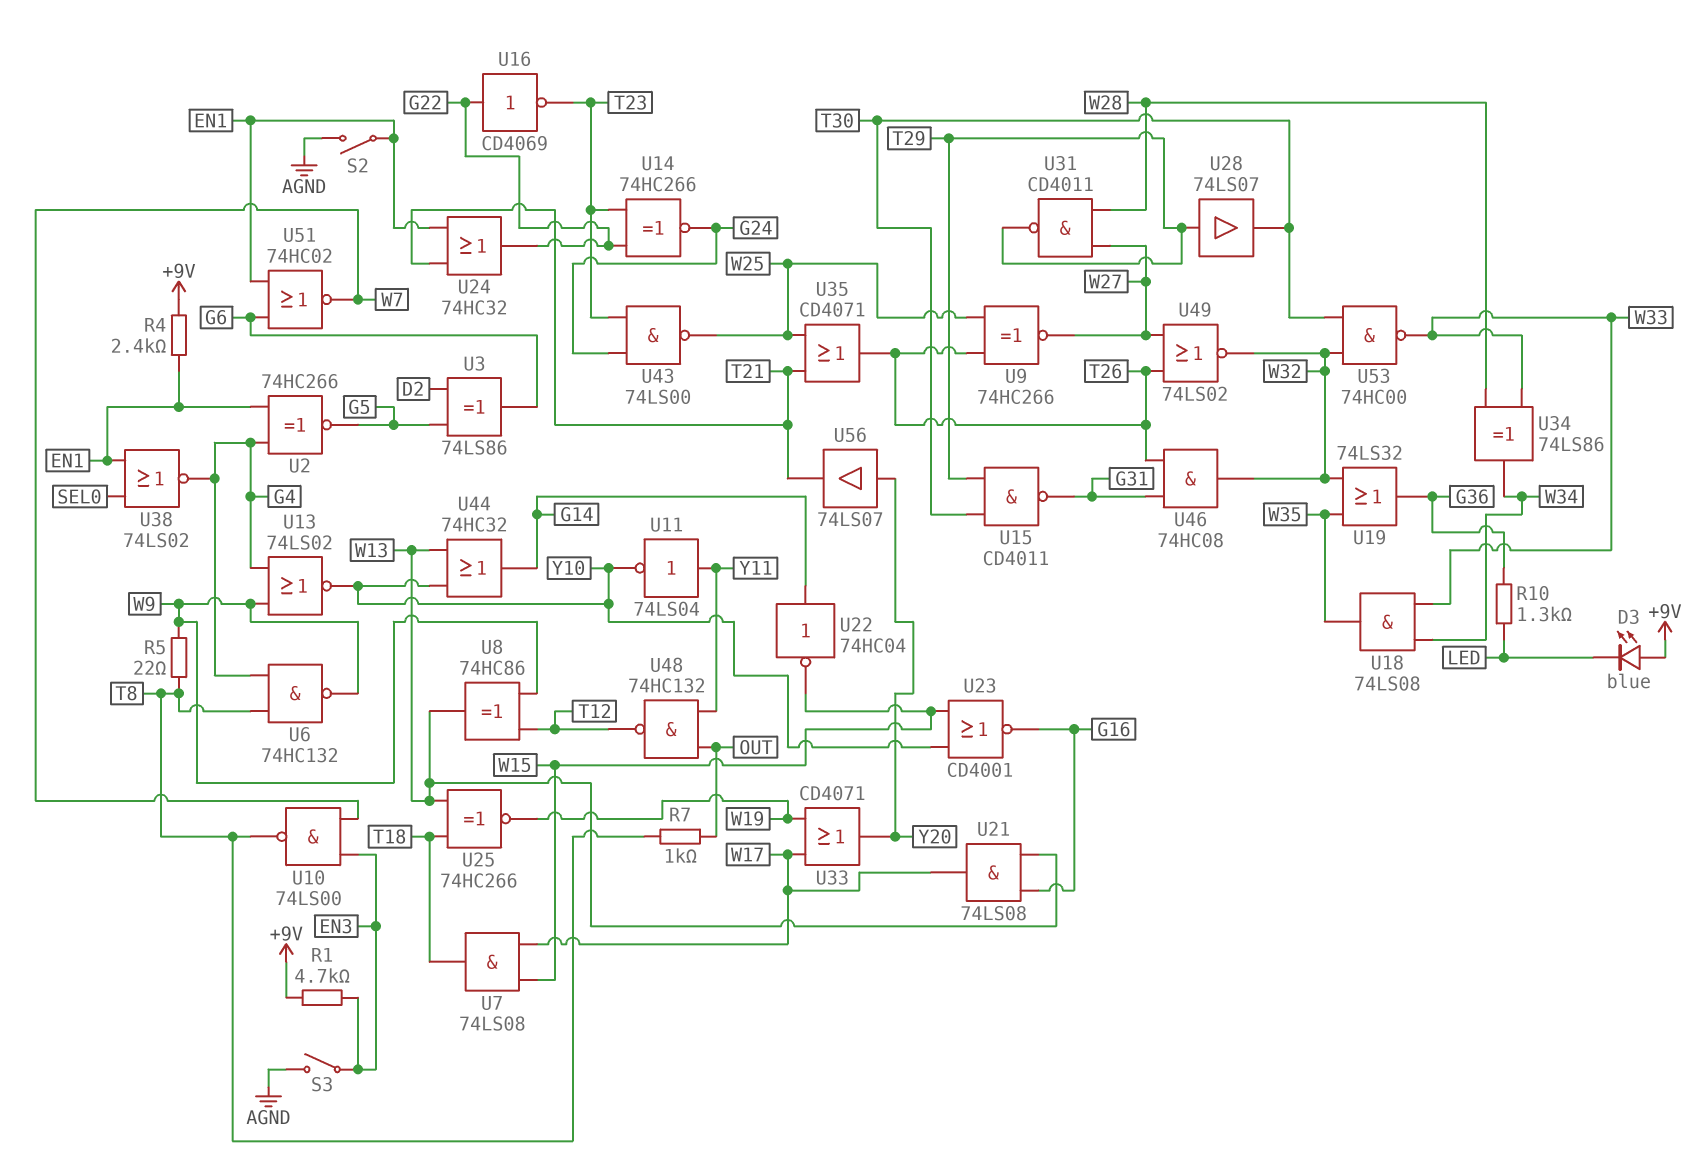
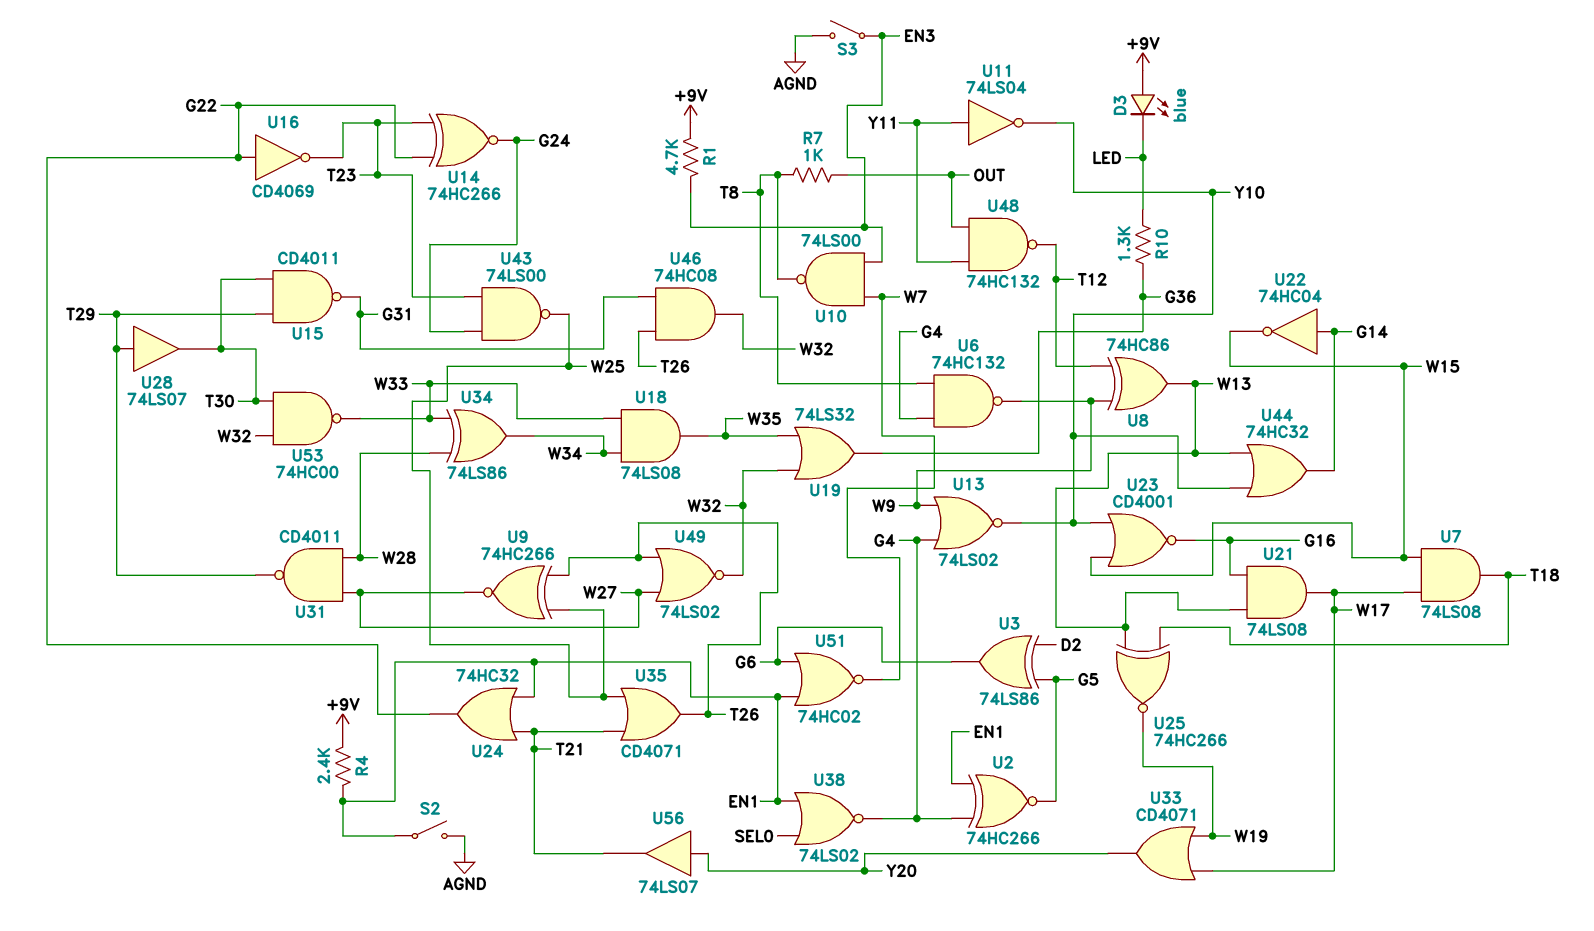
R5: 22 (T8, W9) -> none

